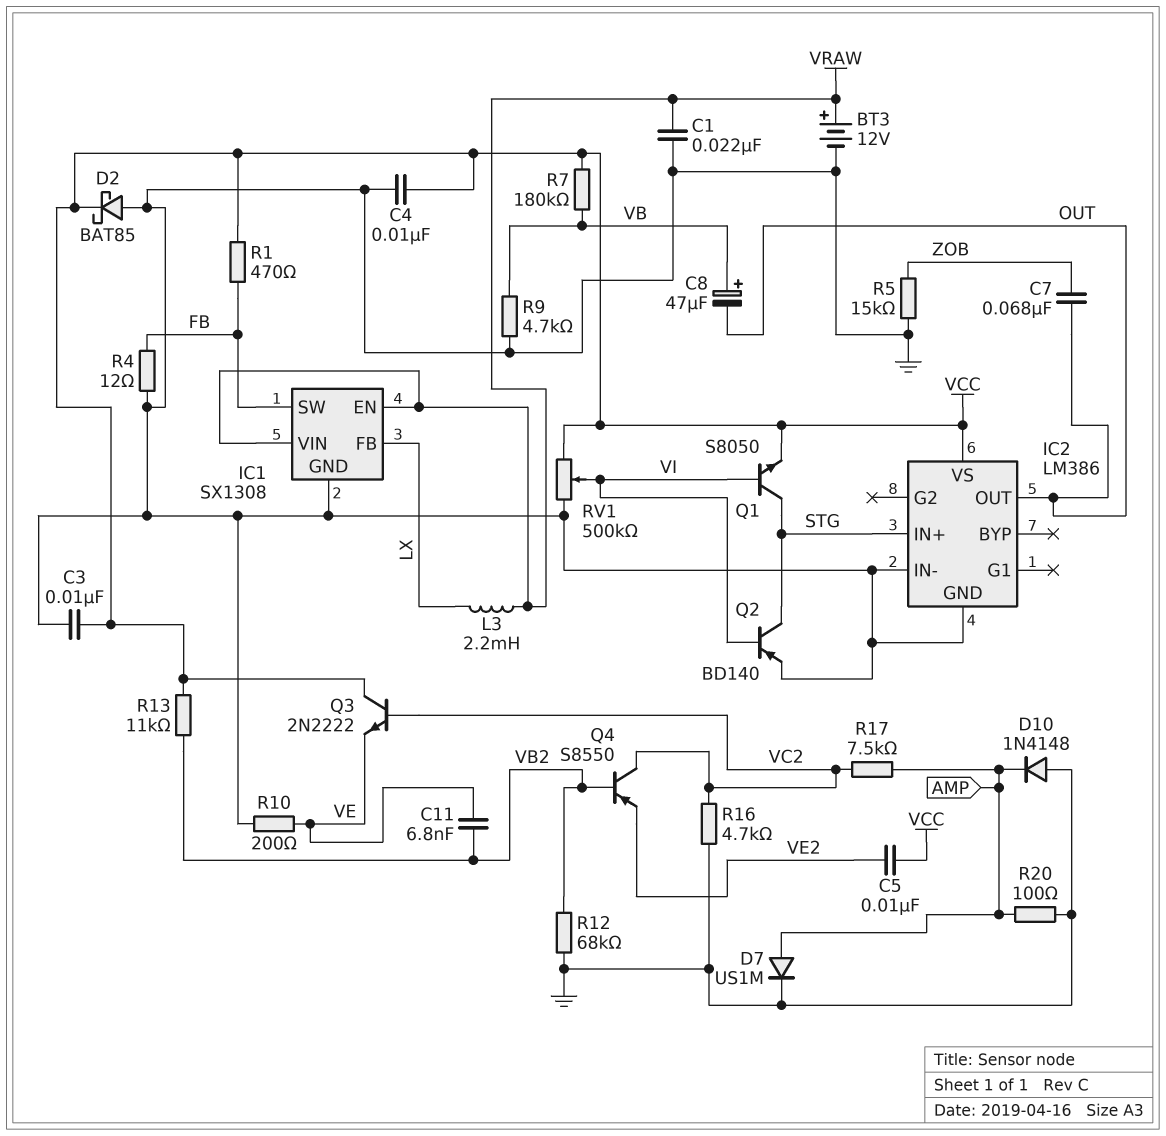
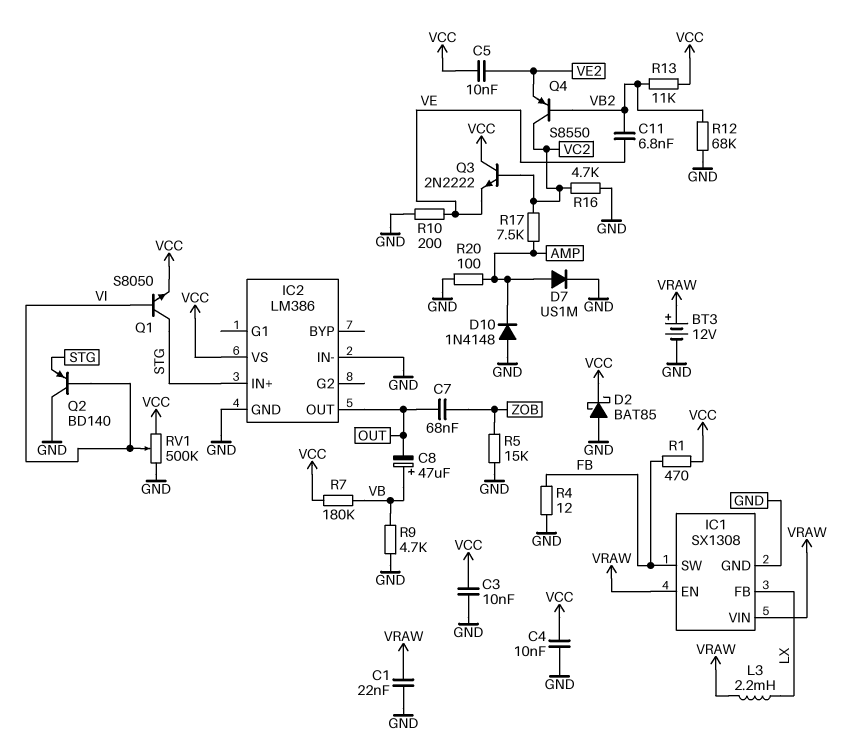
Q2: PNP BD140 (B VI, C STG, E GND) -> PNP BD140 (B VI, C GND, E STG)

